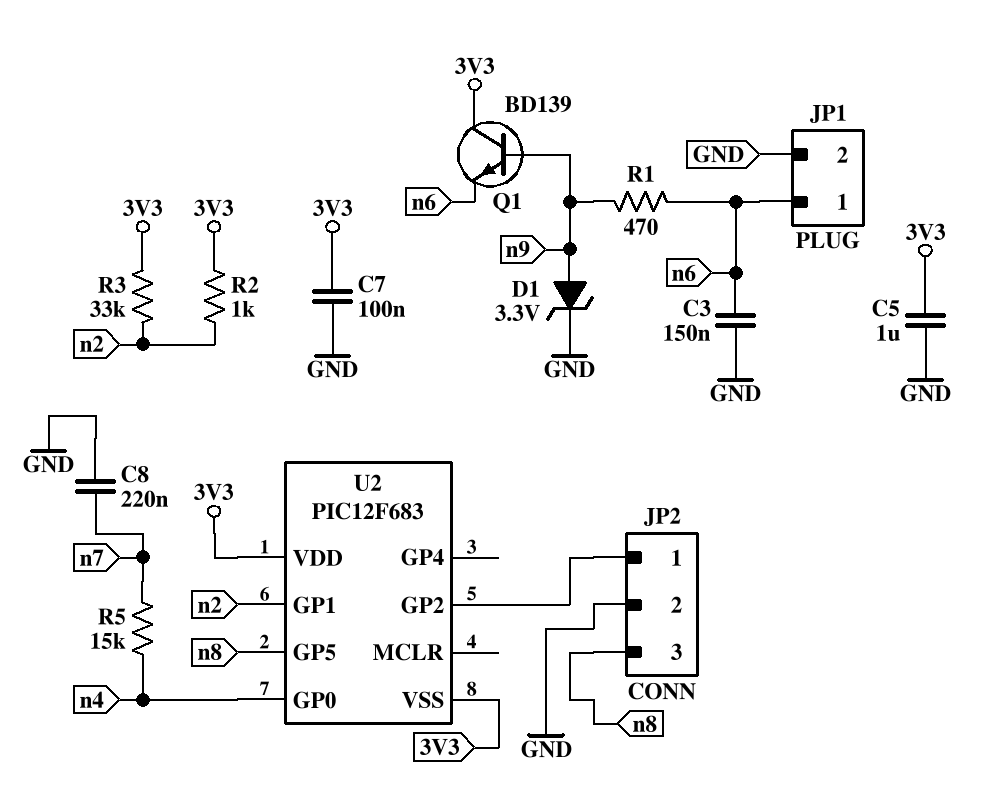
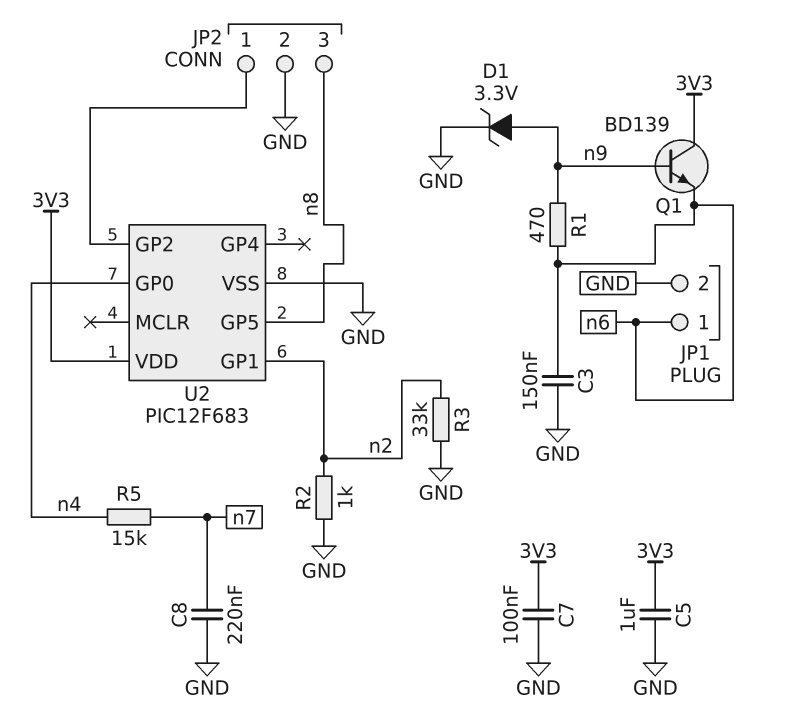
R2: 1k (3V3, n2) -> 1k (GND, n2)
R3: 33k (3V3, n2) -> 33k (GND, n2)
U2 pin VSS: 3V3 -> GND

